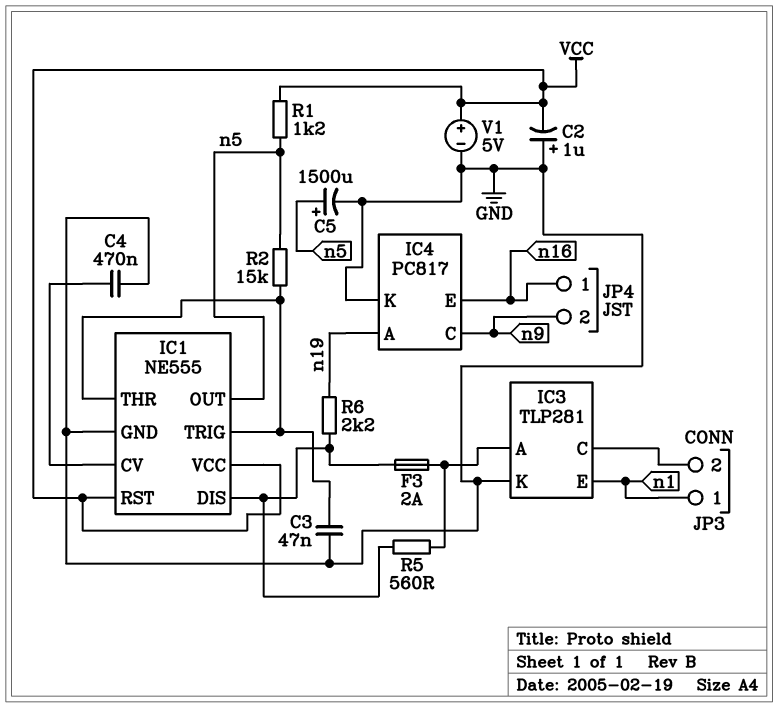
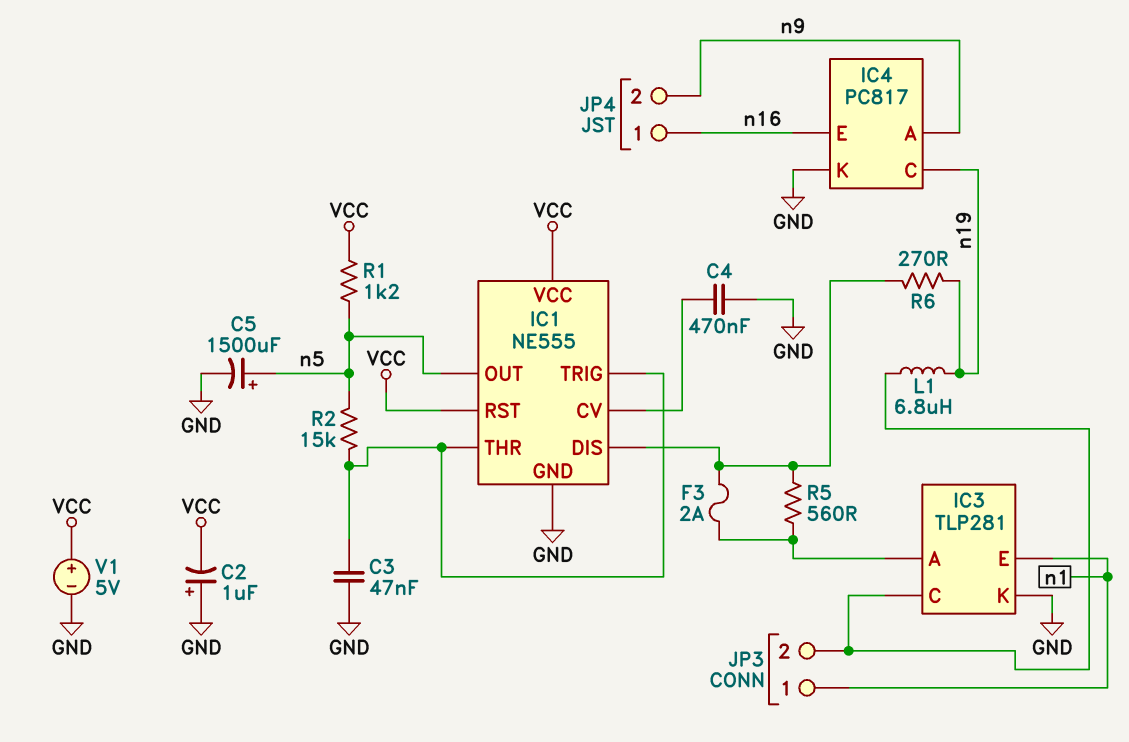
IC4 pin A: n19 -> n9
IC4 pin C: n9 -> n19
L1: none -> 6.8uH (IC3/C, n19)
R6: 2.2k (IC1/DIS, n19) -> 270 (IC1/DIS, n19)

